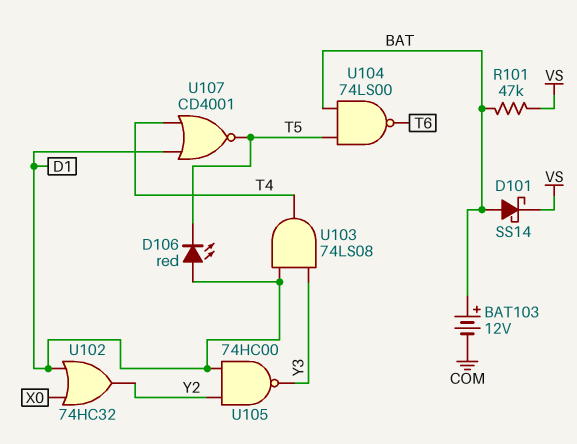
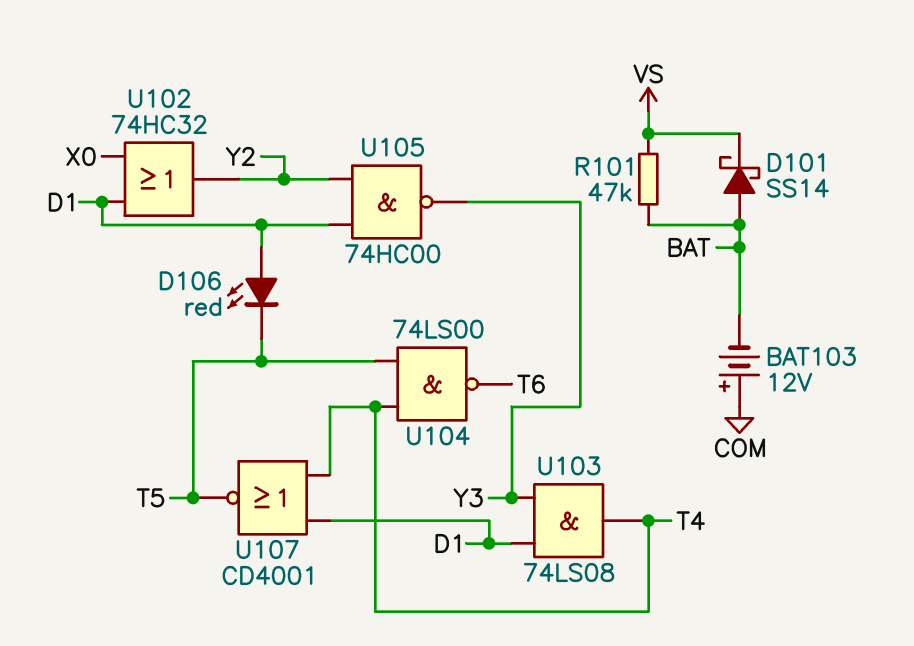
BAT103: 12V (plus BAT, minus COM) -> 12V (plus COM, minus BAT)
U104: NAND 74LS00 (in BAT, in T5, out T6) -> NAND 74LS00 (in T4, in T5, out T6)

